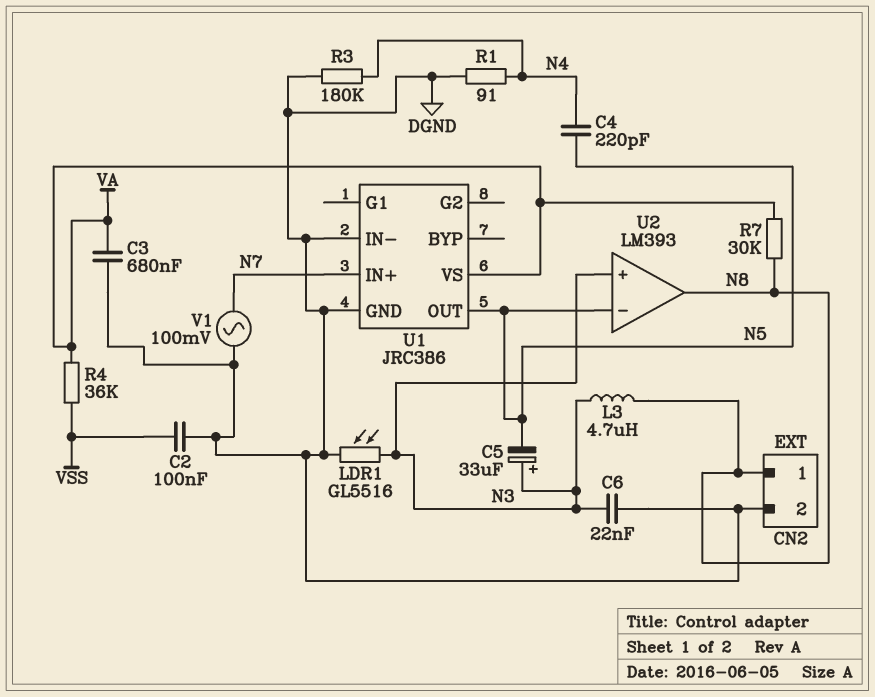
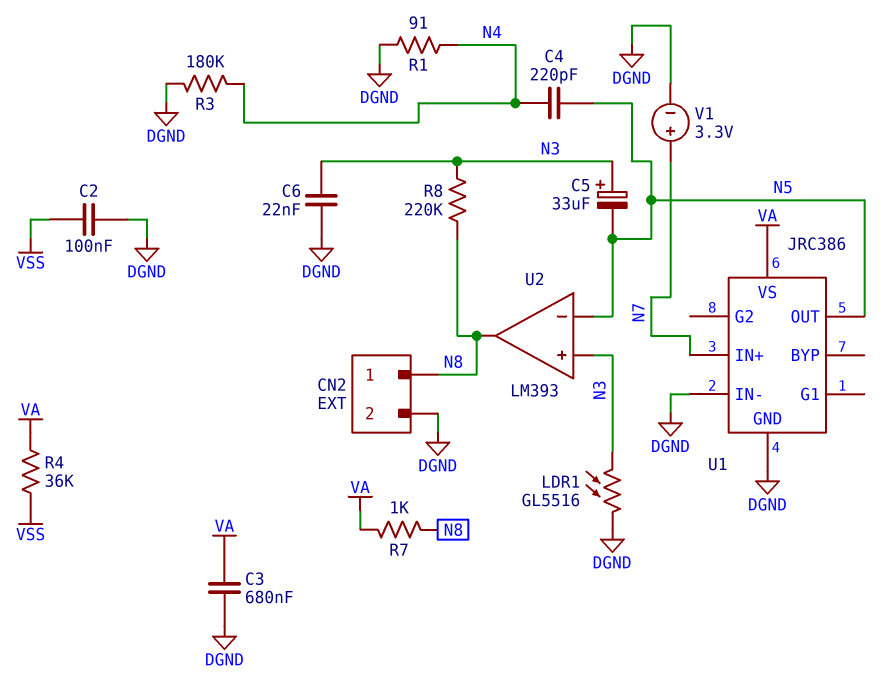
L3: 4.7uH (N3, N8) -> none
R7: 30k (N8, VA) -> 1k (N8, VA)
R8: none -> 220k (N3, N8)
V1: AC 100mV (DGND, N7) -> 3.3V (plus N7, minus DGND)

